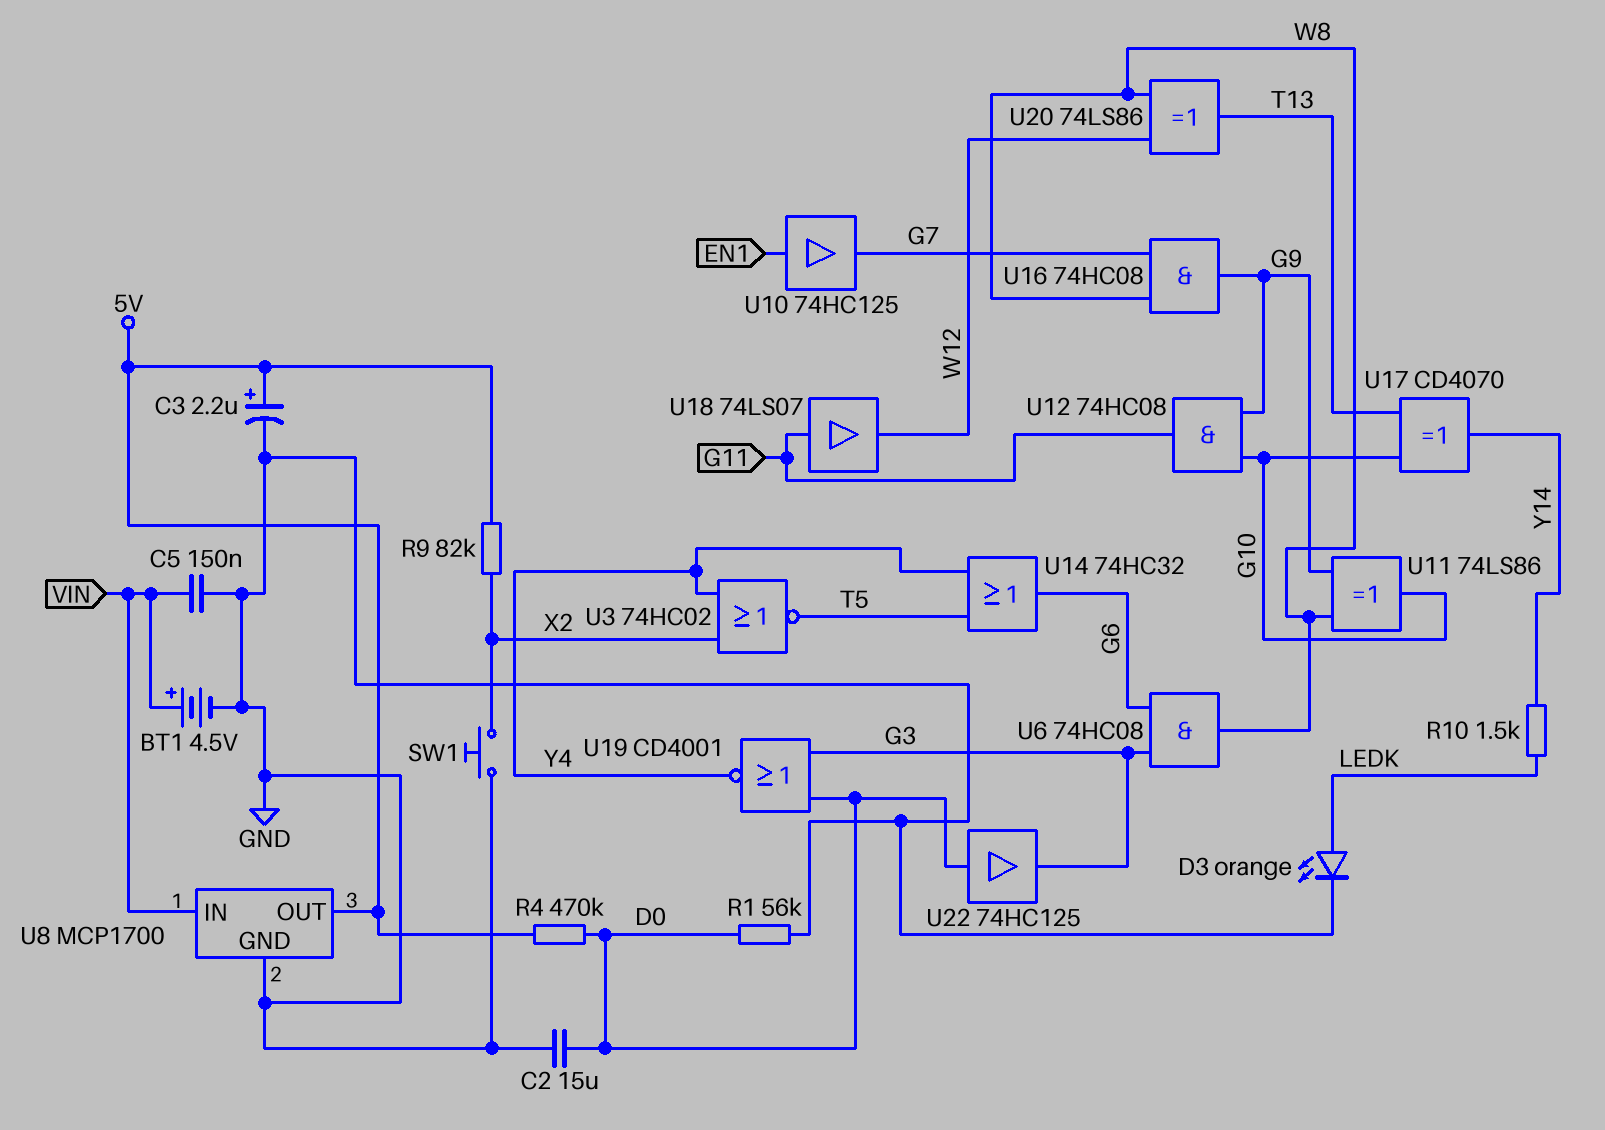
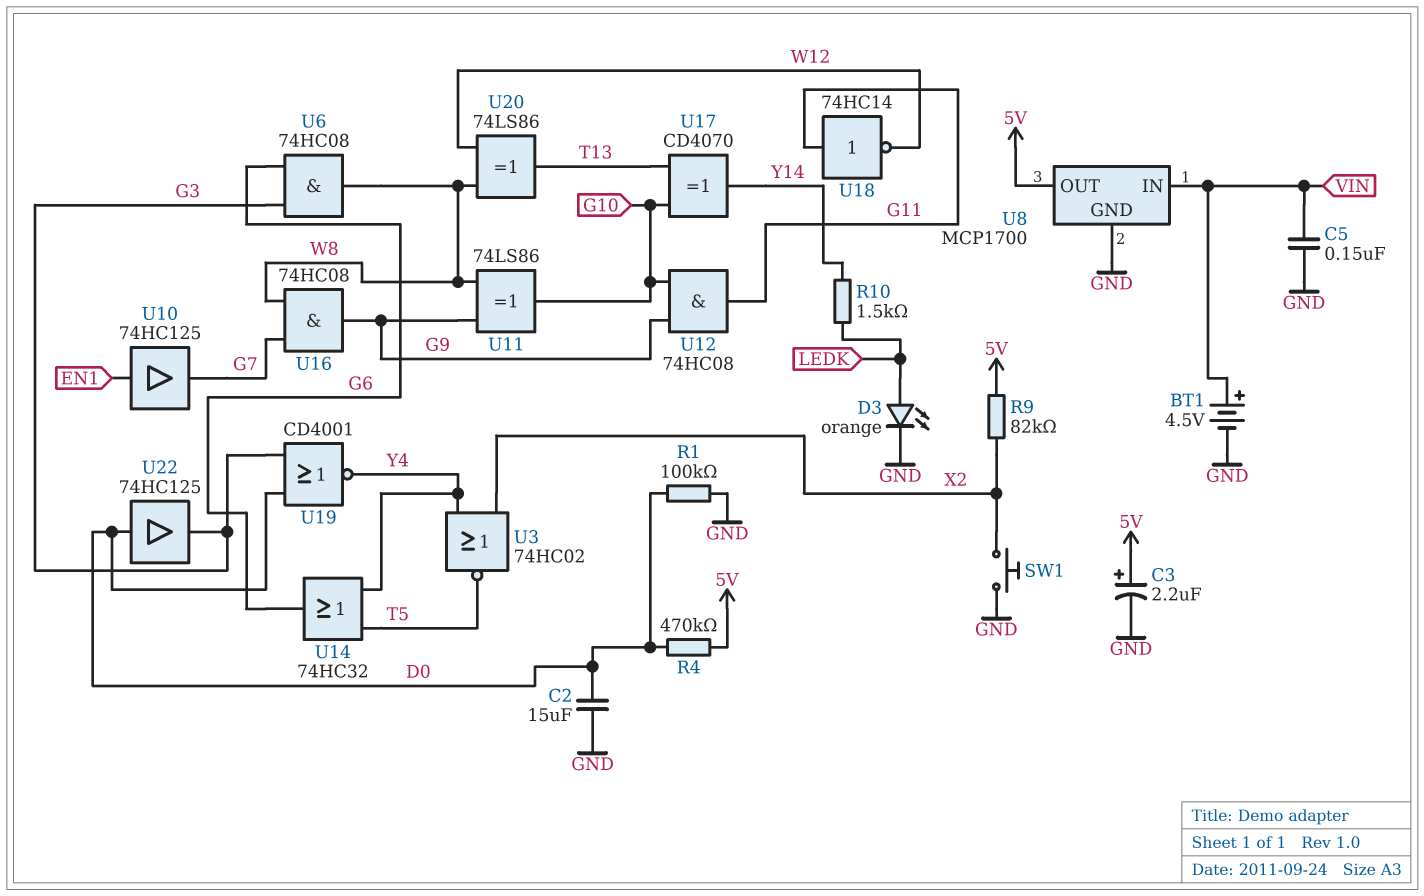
R1: 56k (D0, GND) -> 100k (D0, GND)
U18: buffer 74LS07 (in G11, out W12) -> NOT 74HC14 (in G11, out W12)

